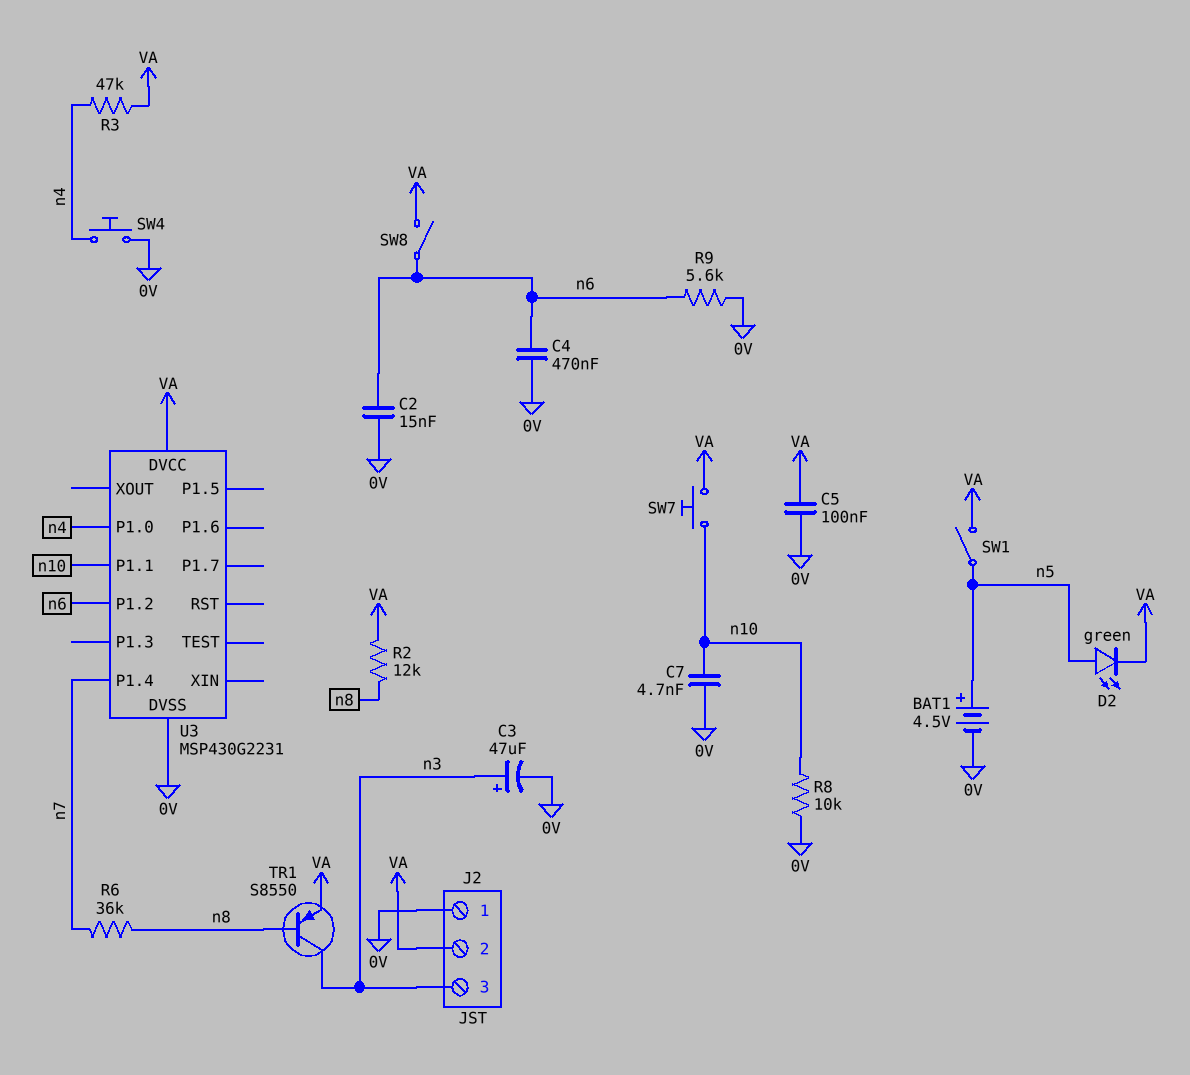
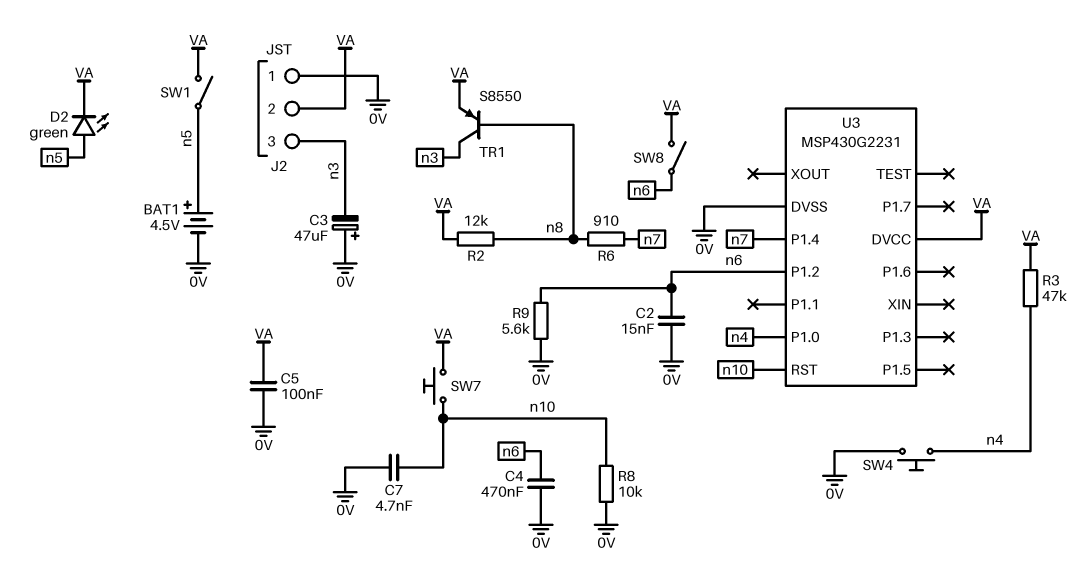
C3: 47uF (plus n3, minus 0V) -> 47uF (plus 0V, minus n3)
R6: 36k (n7, n8) -> 910 (n7, n8)
U3 pin P1.1: n10 -> none
U3 pin RST: none -> n10

